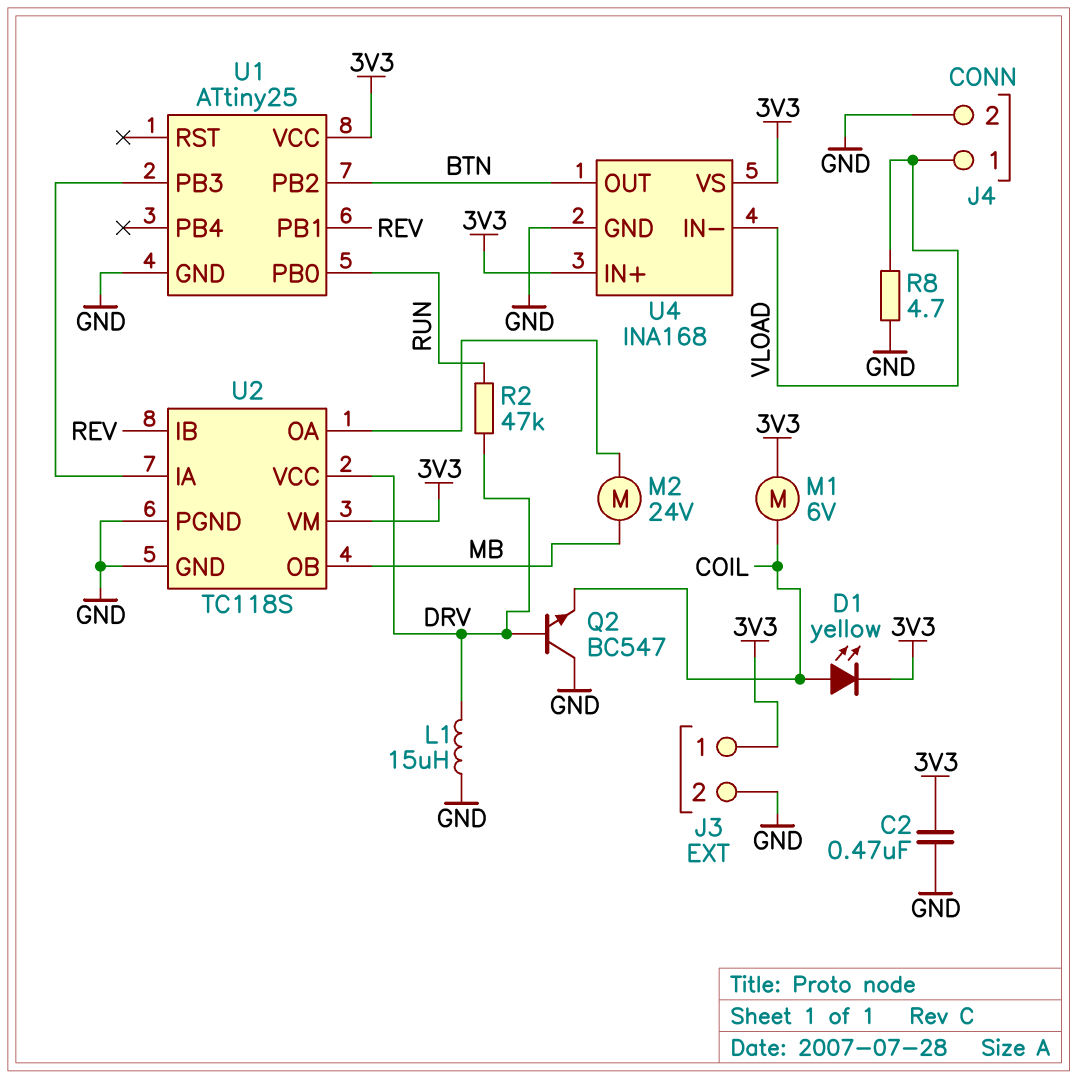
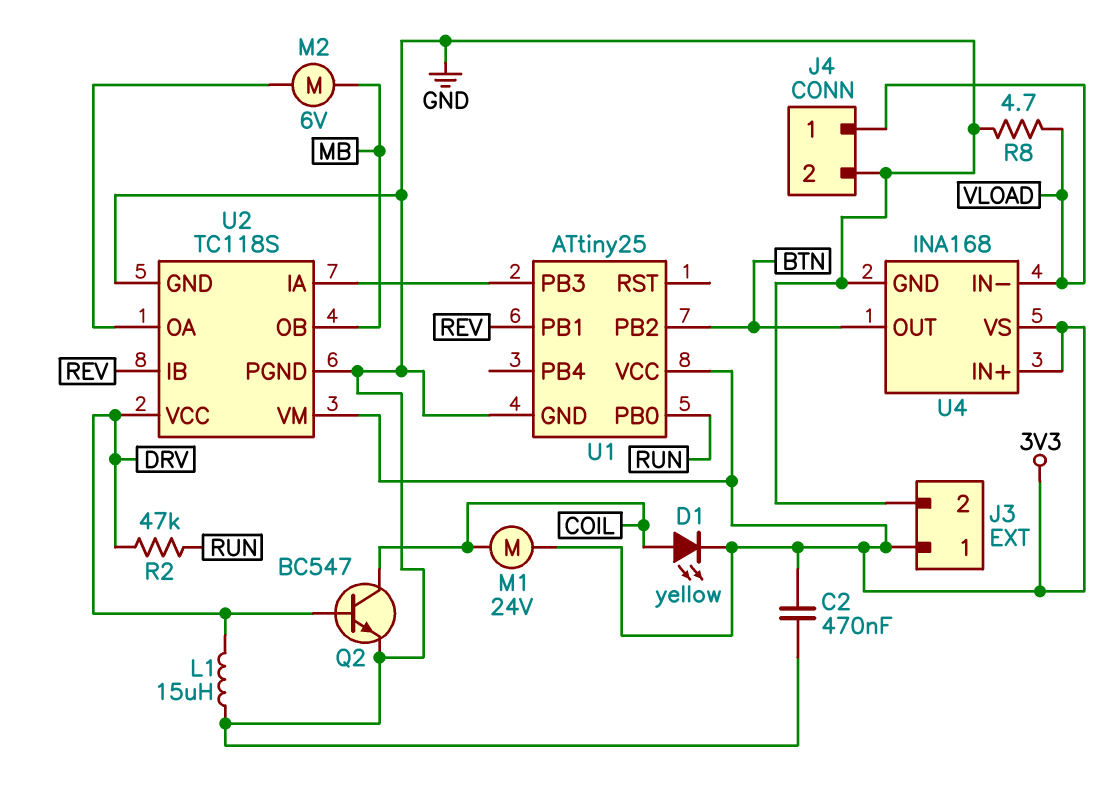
M1: motor 6V (3V3, COIL) -> motor 24V (3V3, COIL)
M2: motor 24V (MB, U2/OA) -> motor 6V (MB, U2/OA)
Q2: NPN BC547 (B DRV, C GND, E COIL) -> NPN BC547 (B DRV, C COIL, E GND)

